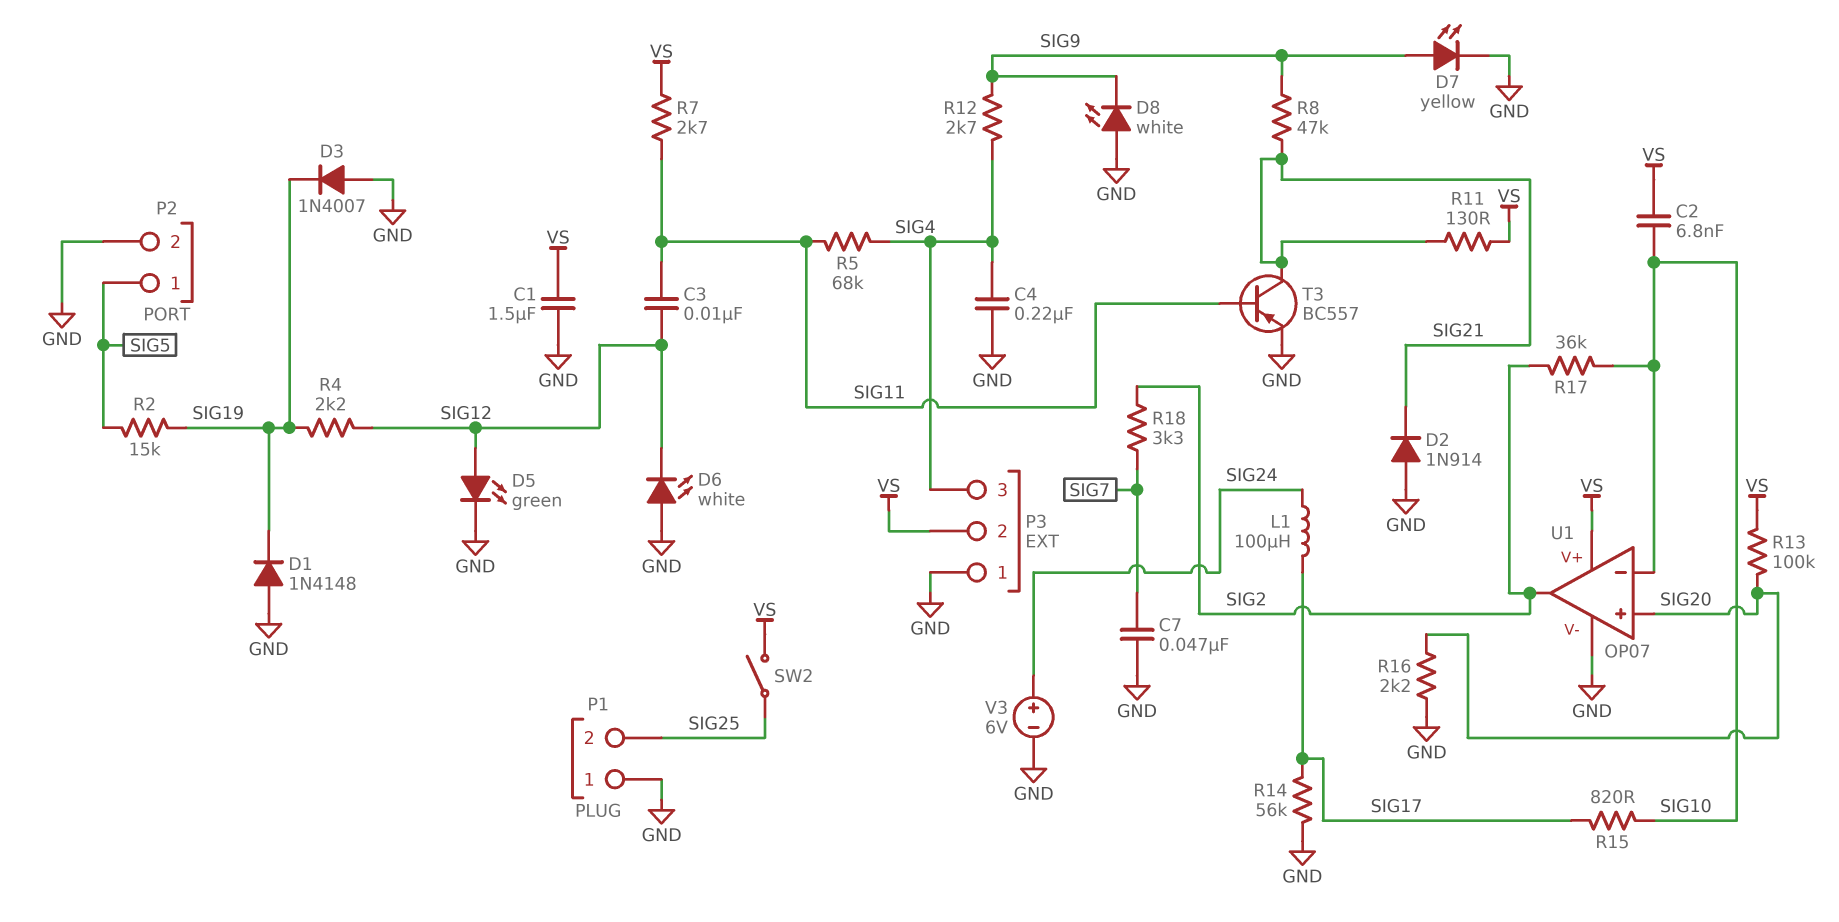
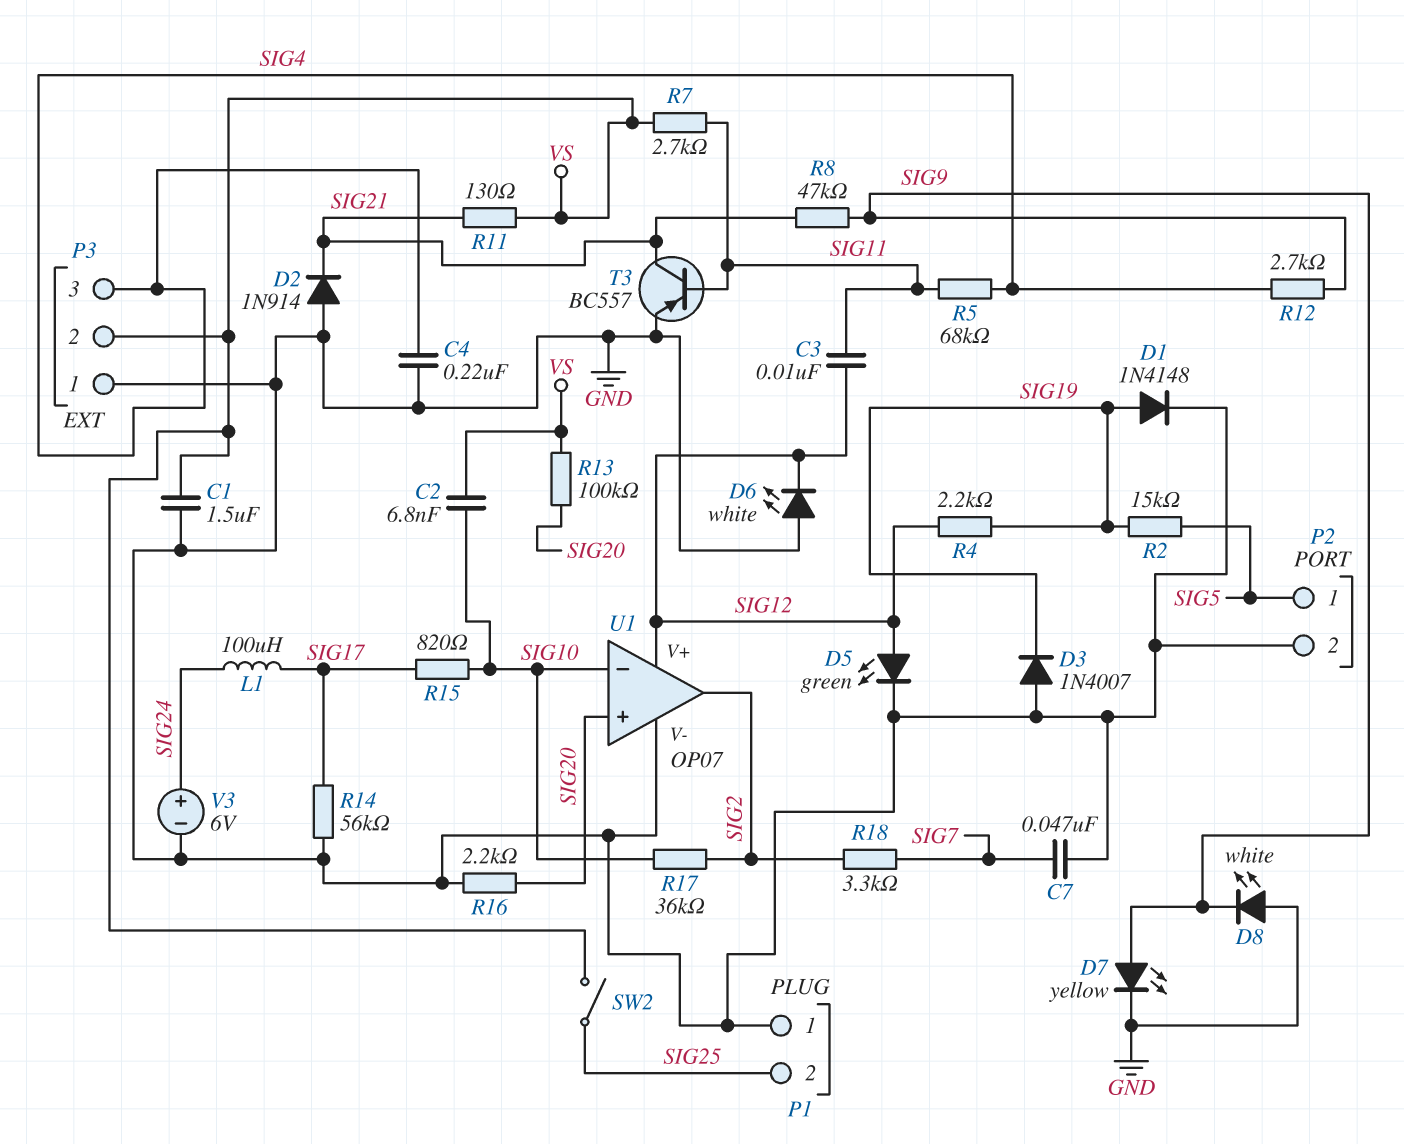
D1: diode 1N4148 (A GND, K SIG19) -> diode 1N4148 (A SIG19, K GND)
U1 pin V+: VS -> SIG12

